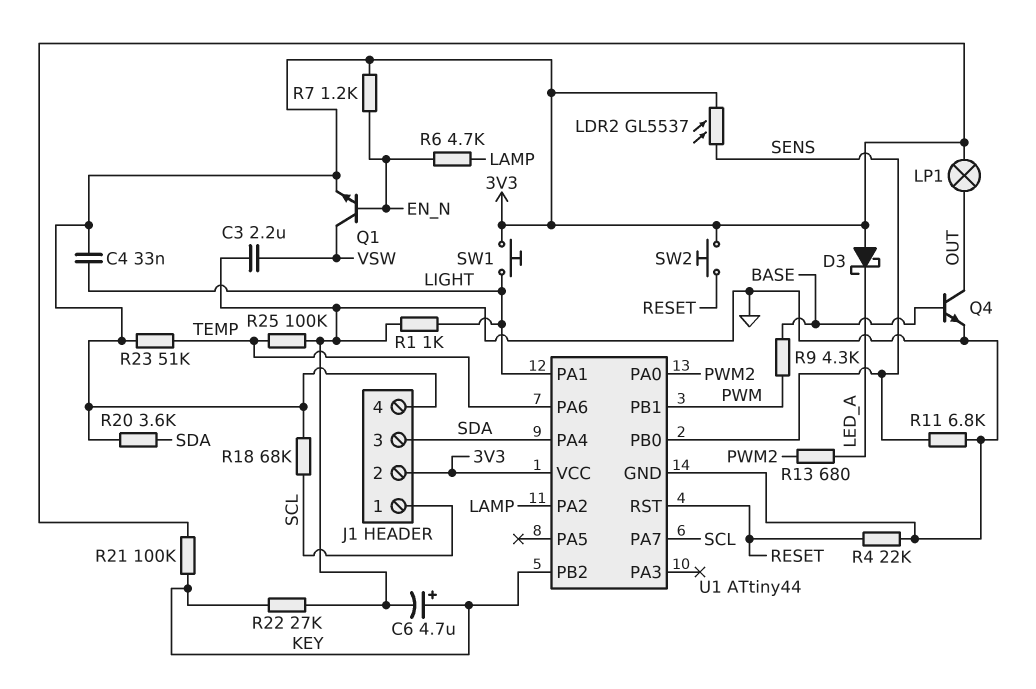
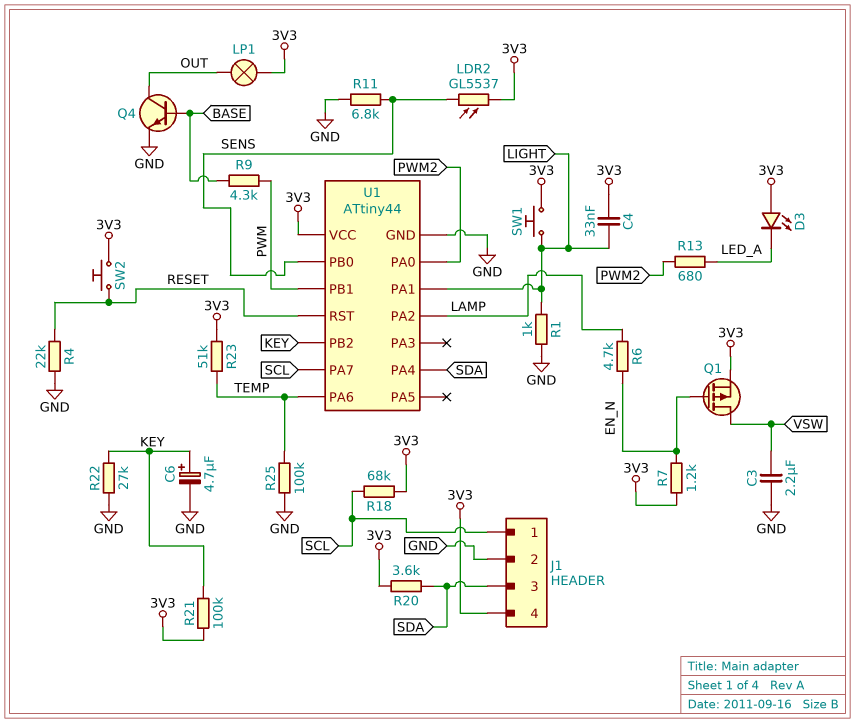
D3: schottky (A 3V3, K LED_A) -> LED (A 3V3, K LED_A)
J1 pin 2: 3V3 -> GND
Q1: NPN (B EN_N, C VSW, E 3V3) -> PMOS (G EN_N, D VSW, S 3V3)

